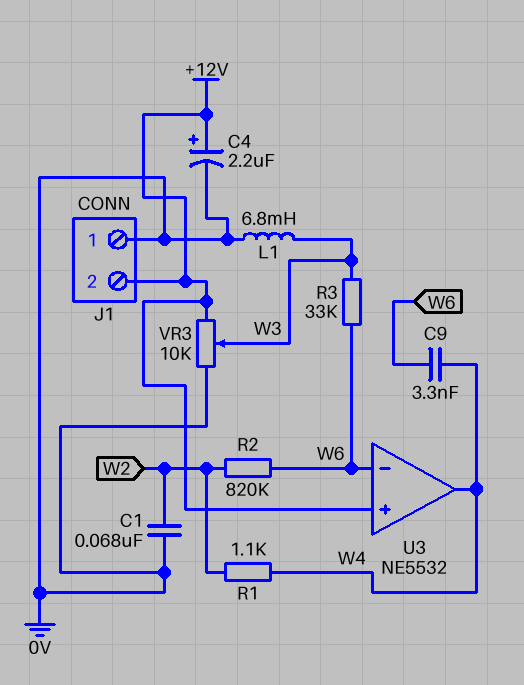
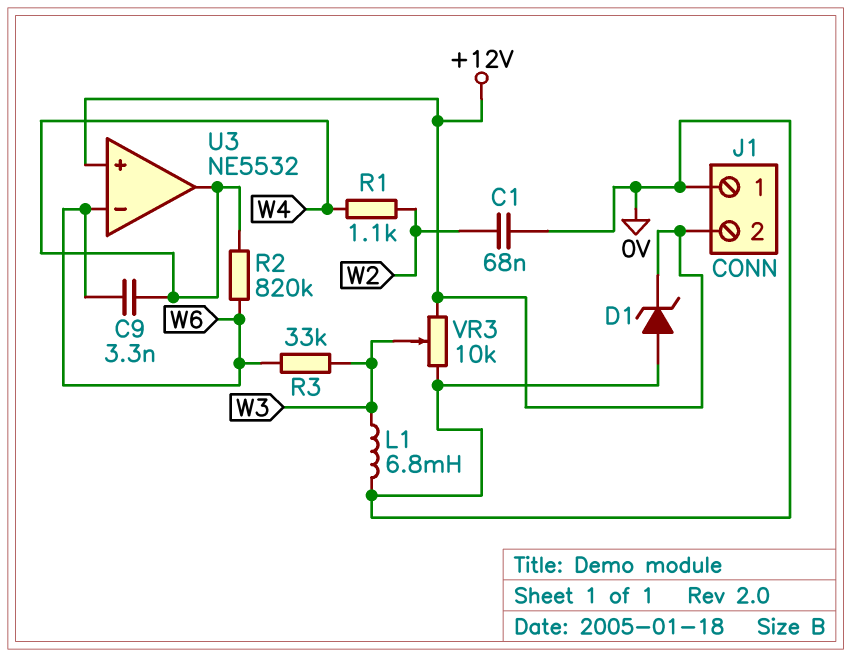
C4: 2.2uF (plus +12V, minus 0V) -> none
D1: none -> zener (A 0V, K +12V)
R2: 820k (W2, W6) -> 820k (W4, W6)

